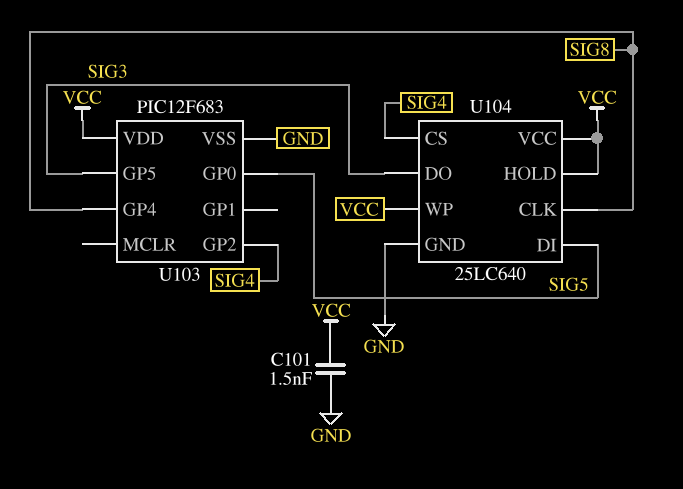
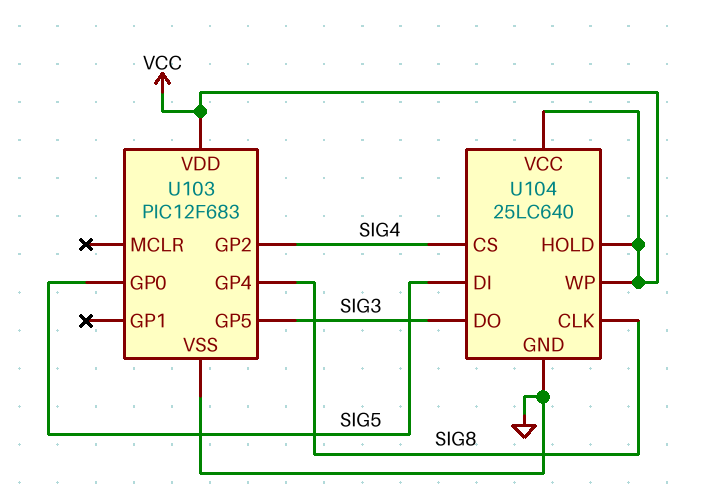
C101: 1.5nF (GND, VCC) -> none

